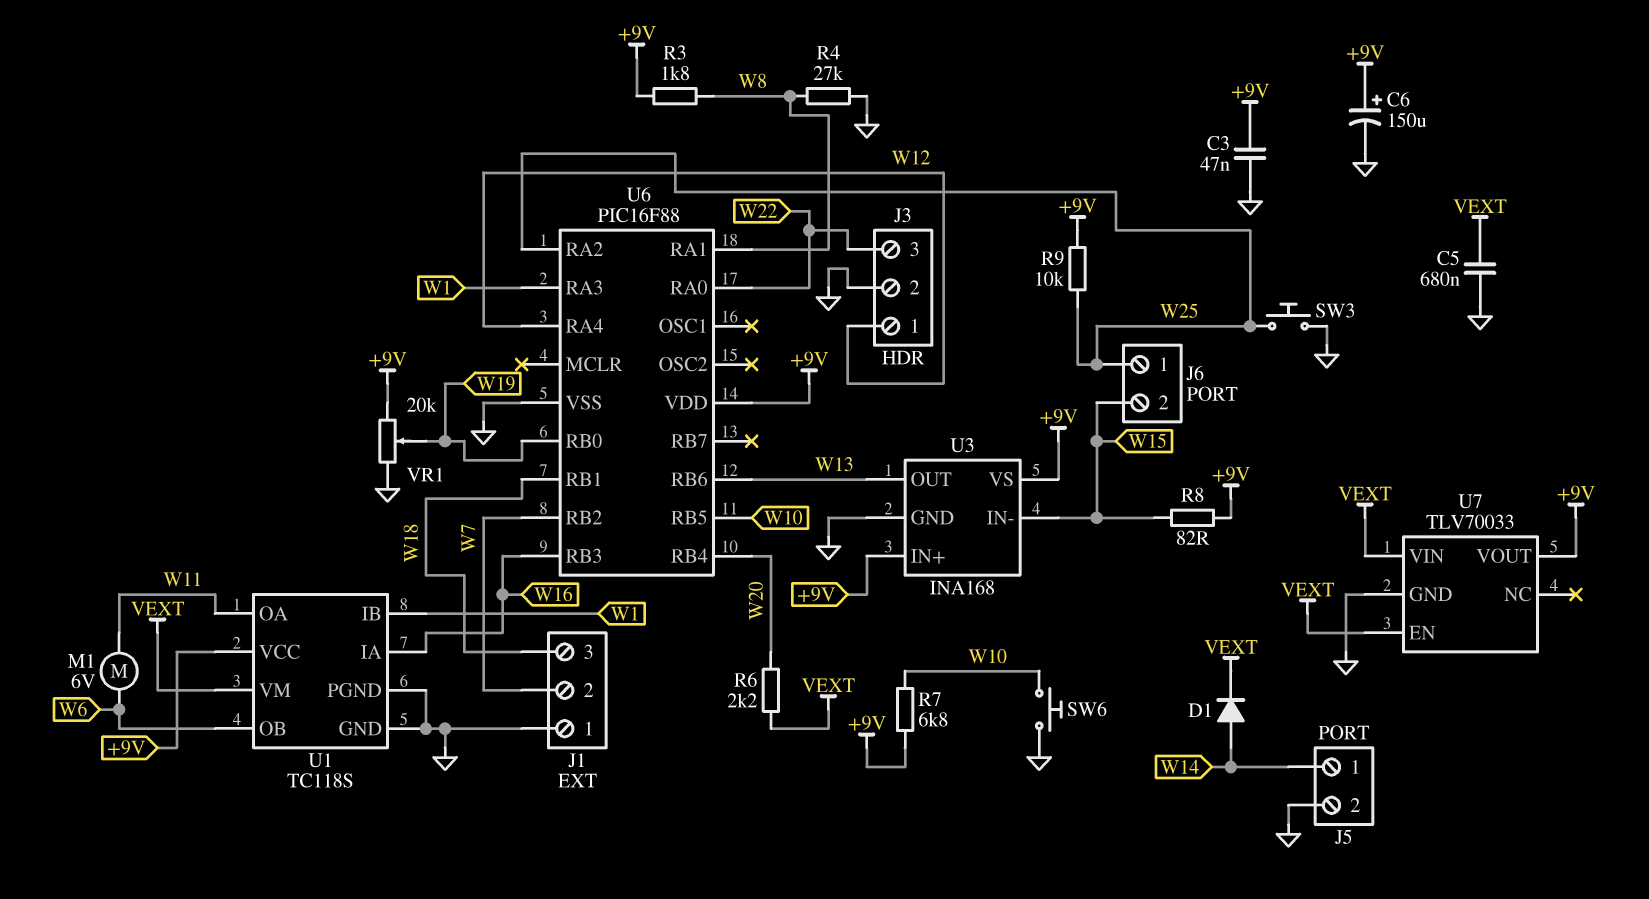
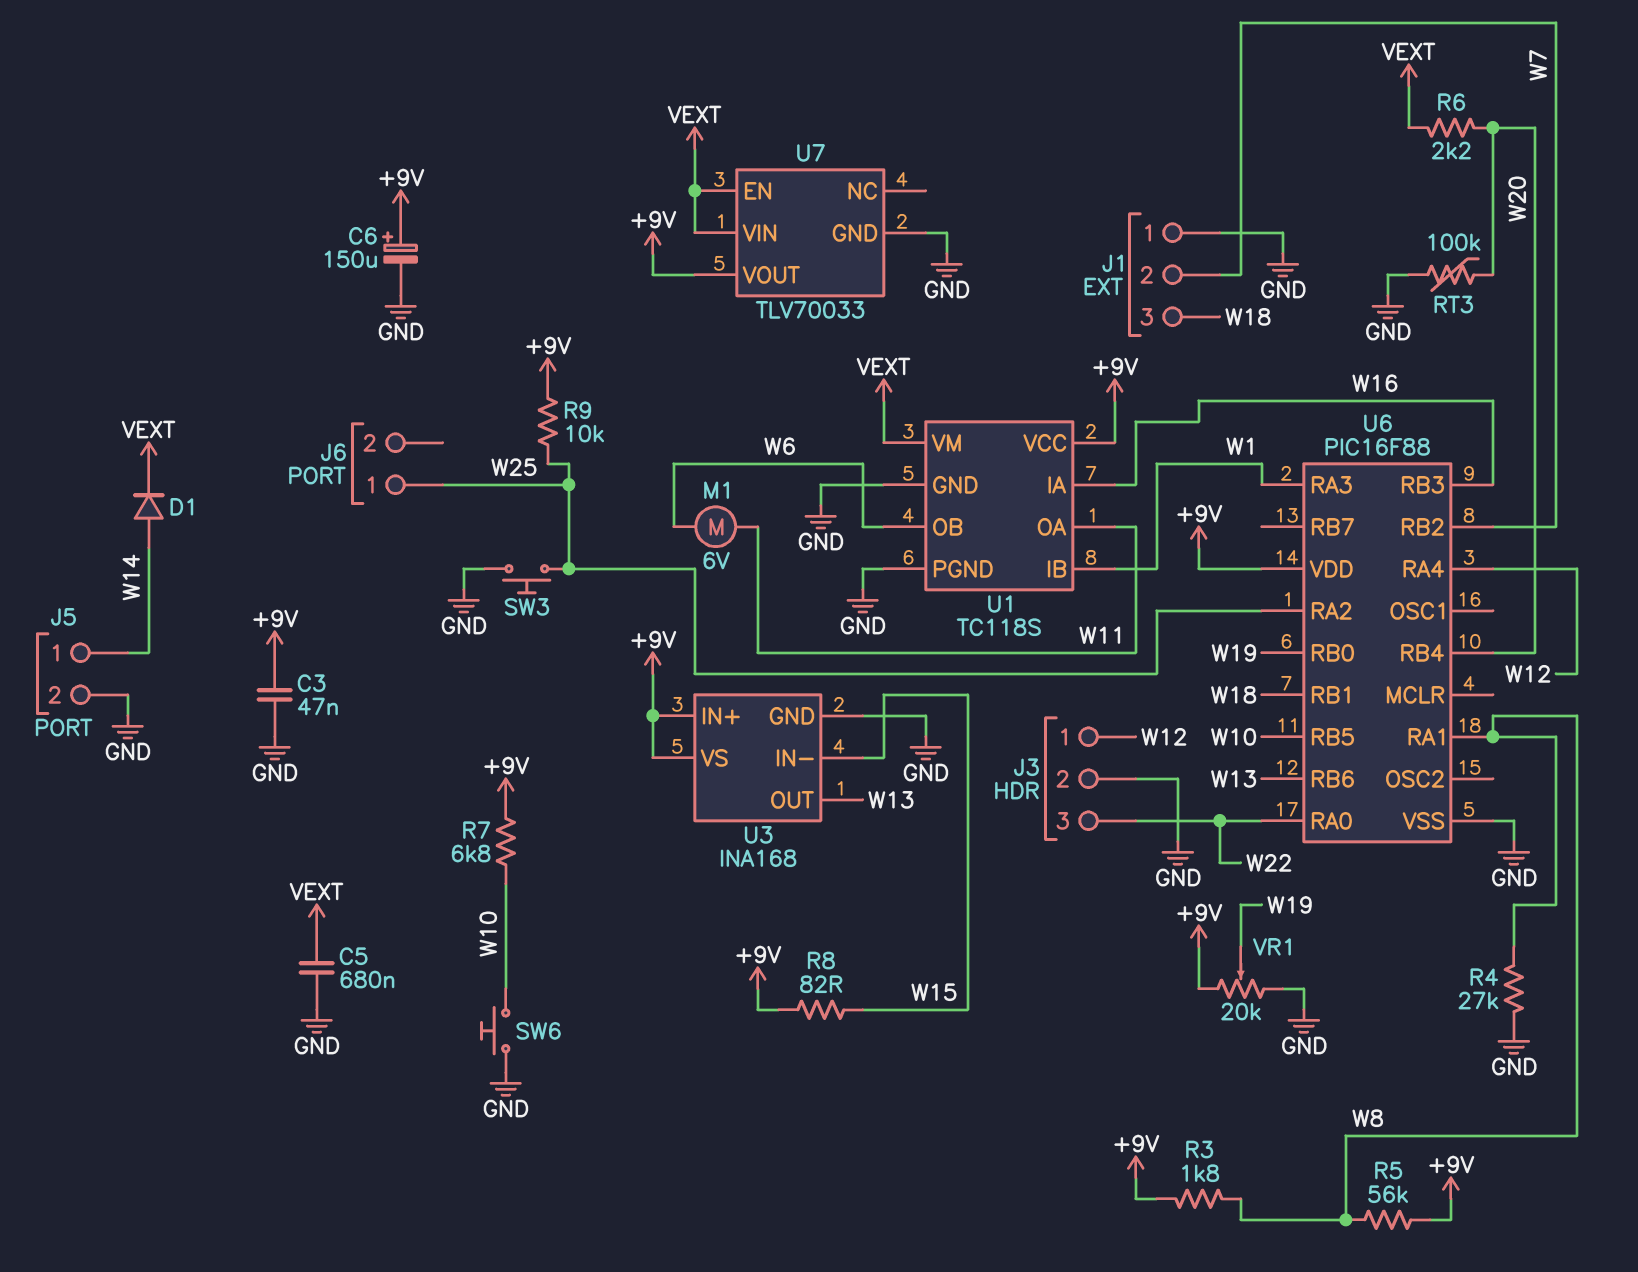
J6 pin 2: W15 -> none
R5: none -> 56k (+9V, W8)
RT3: none -> 100k (GND, W20)

